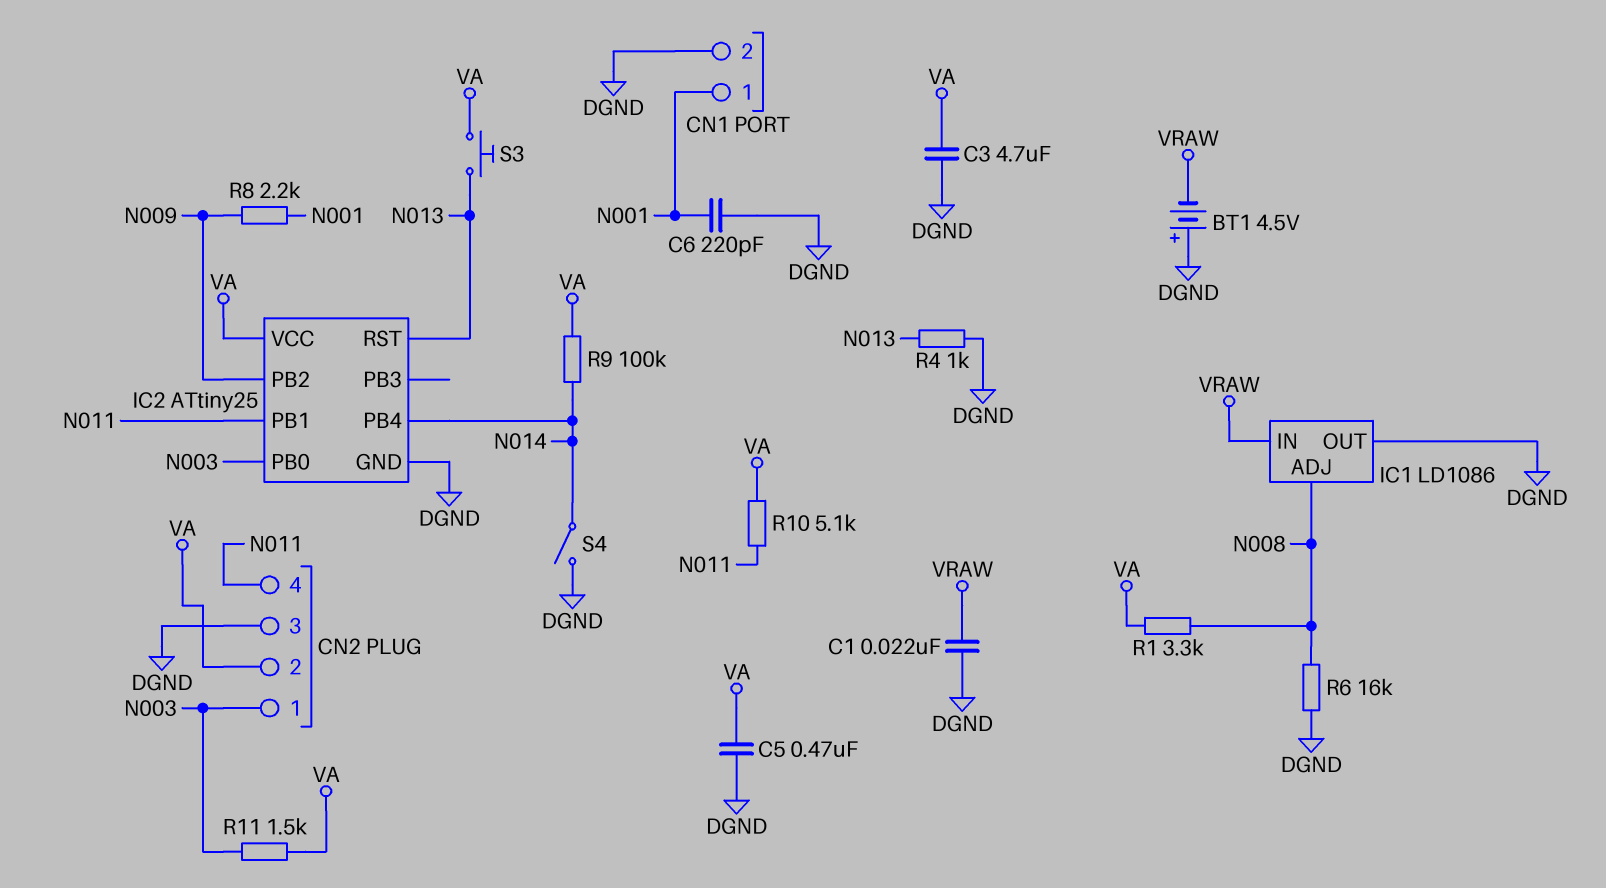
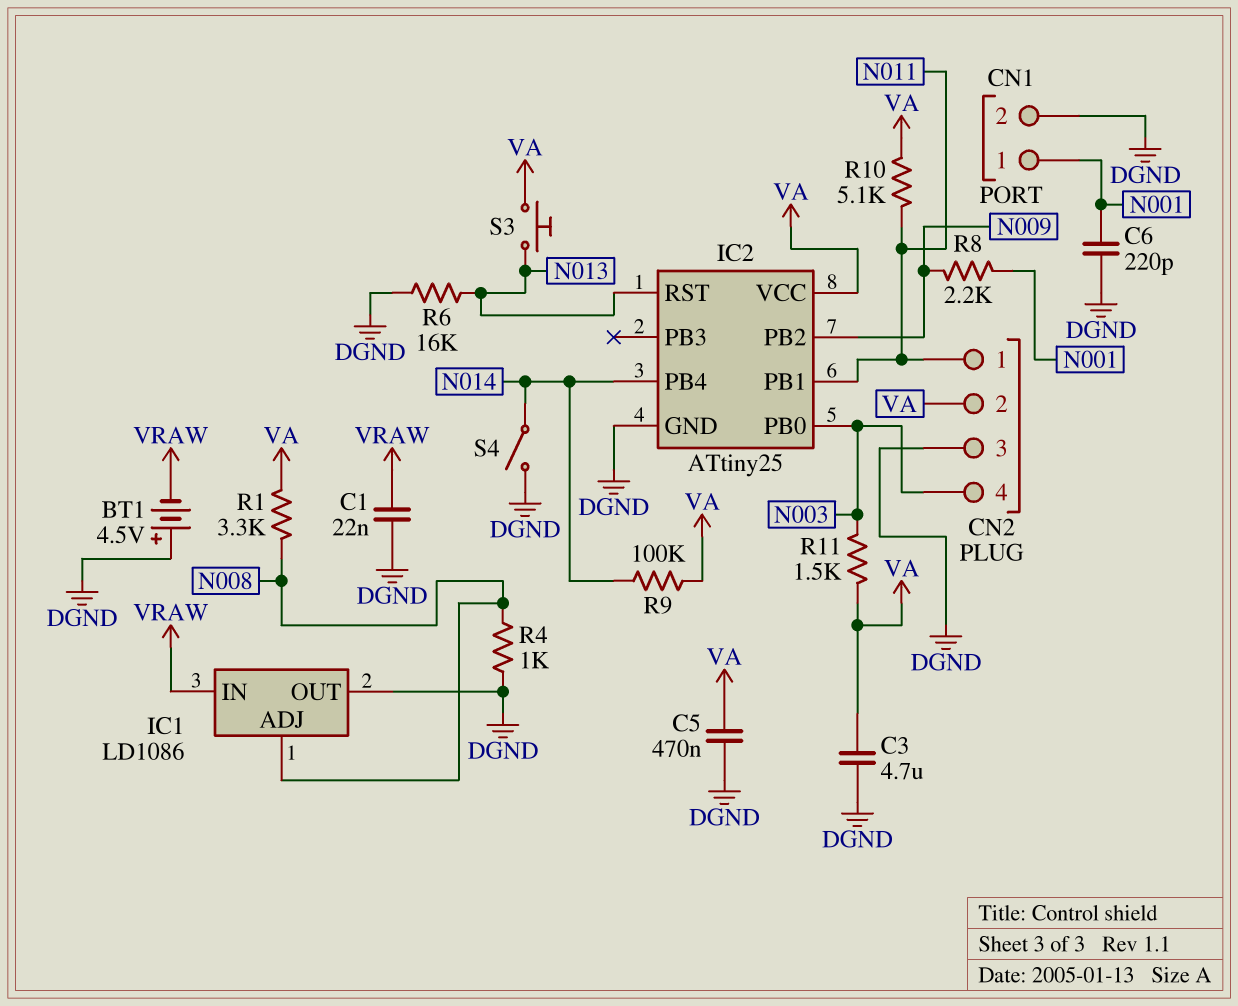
CN2 pin 1: N003 -> N011
CN2 pin 4: N011 -> N003
R4: 1k (DGND, N013) -> 1k (DGND, N008)
R6: 16k (DGND, N008) -> 16k (DGND, N013)

